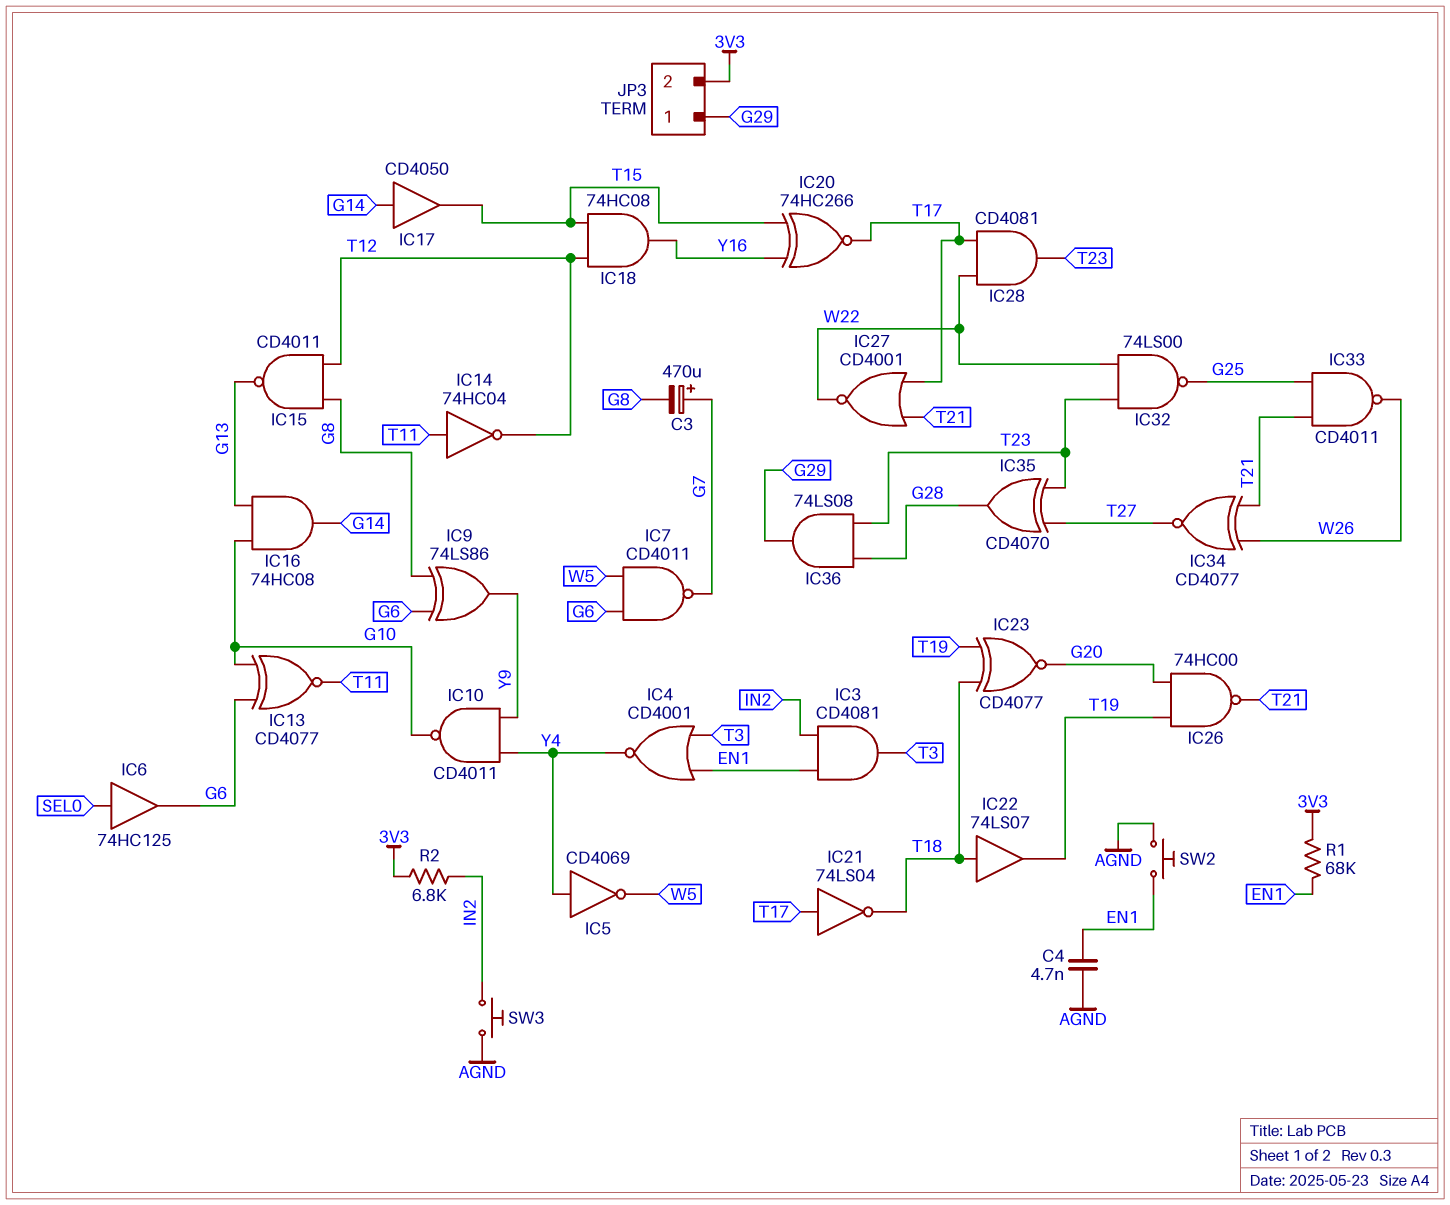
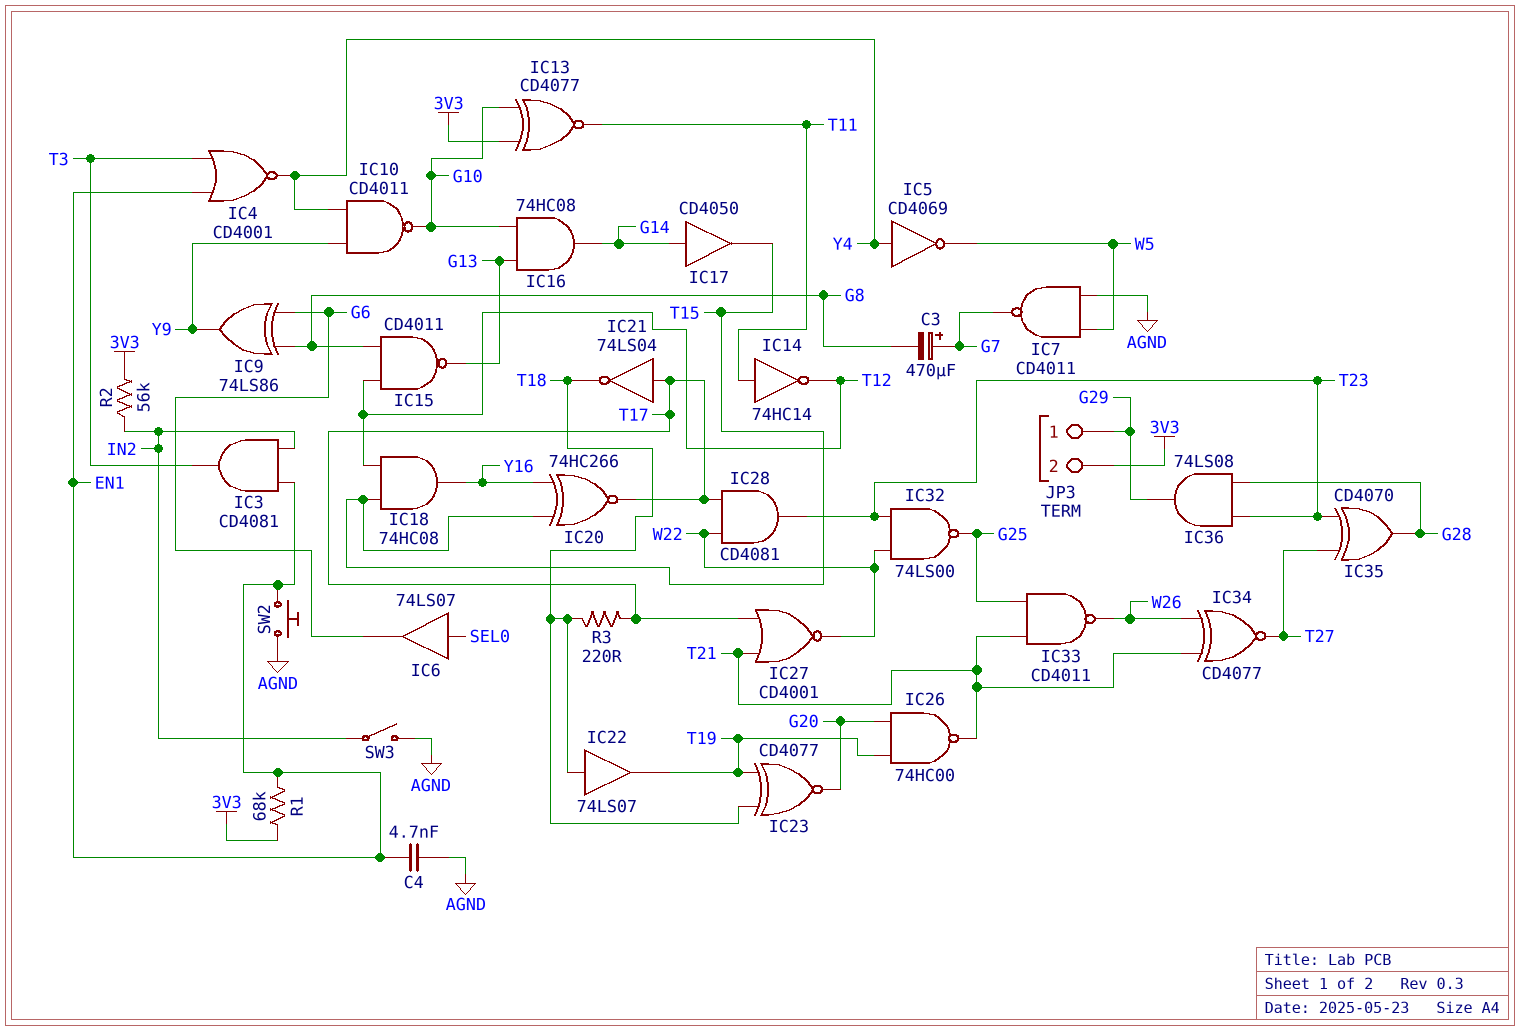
IC6: buffer 74HC125 (in SEL0, out G6) -> buffer 74LS07 (in SEL0, out G6)
IC7: NAND CD4011 (in G6, in W5, out G7) -> NAND CD4011 (in AGND, in W5, out G7)
IC13: XNOR CD4077 (in G6, in G10, out T11) -> XNOR CD4077 (in 3V3, in G10, out T11)
IC14: NOT 74HC04 (in T11, out T12) -> NOT 74HC14 (in T11, out T12)
R2: 6.8k (3V3, IN2) -> 56k (3V3, IN2)
R3: none -> 220 (T17, T18)
SW3: button (AGND, IN2) -> switch (AGND, IN2)

